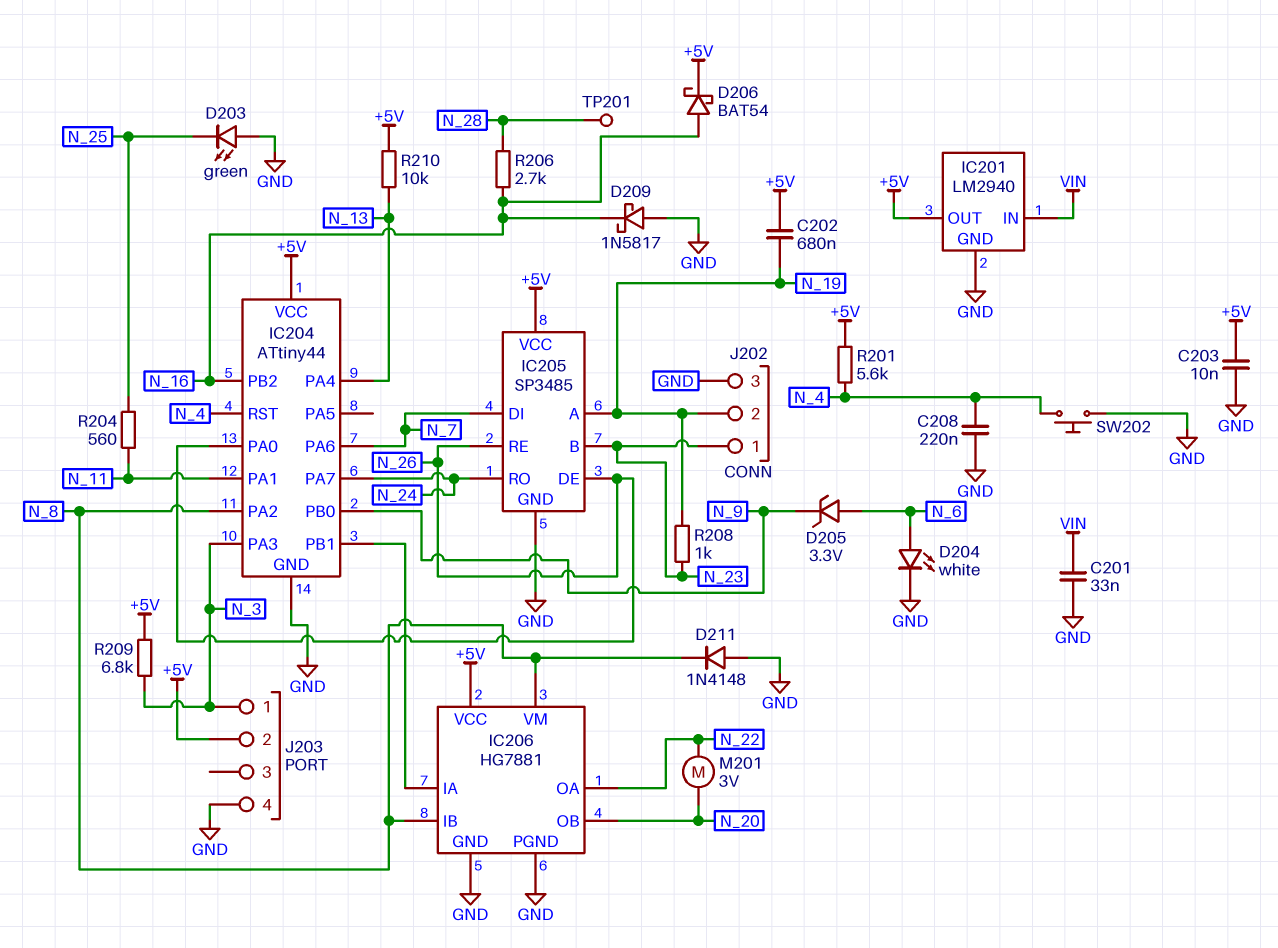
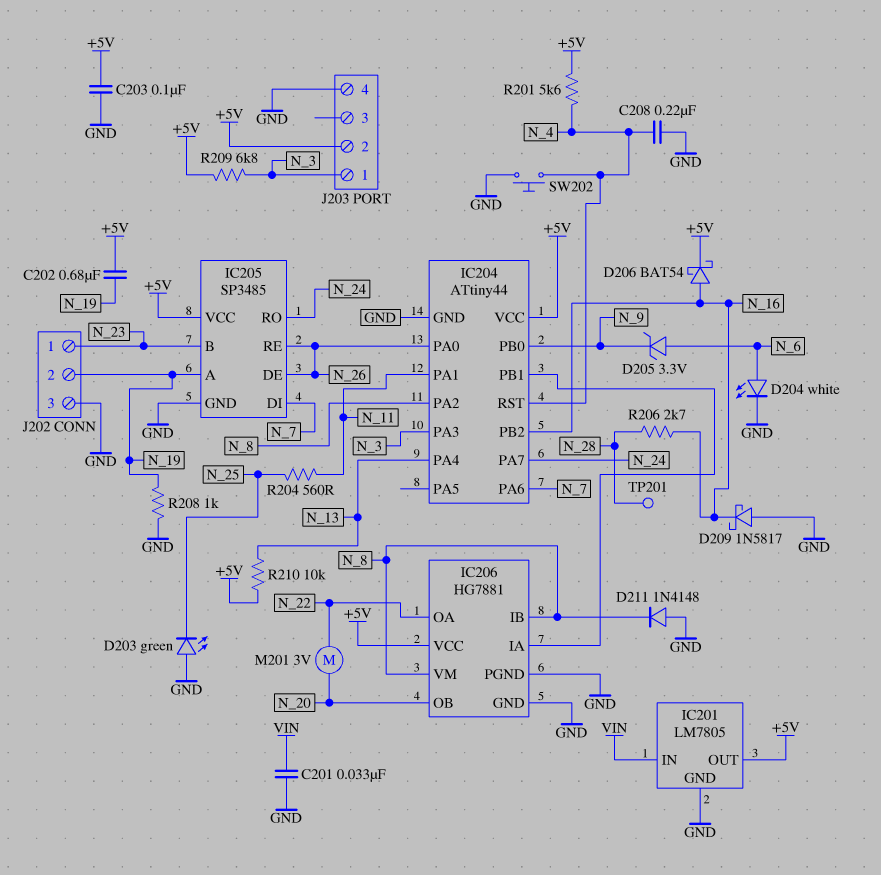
C203: 10nF (+5V, GND) -> 100nF (+5V, GND)
IC201: LM2940 -> LM7805
R208: 1k (N_19, N_23) -> 1k (GND, N_19)

